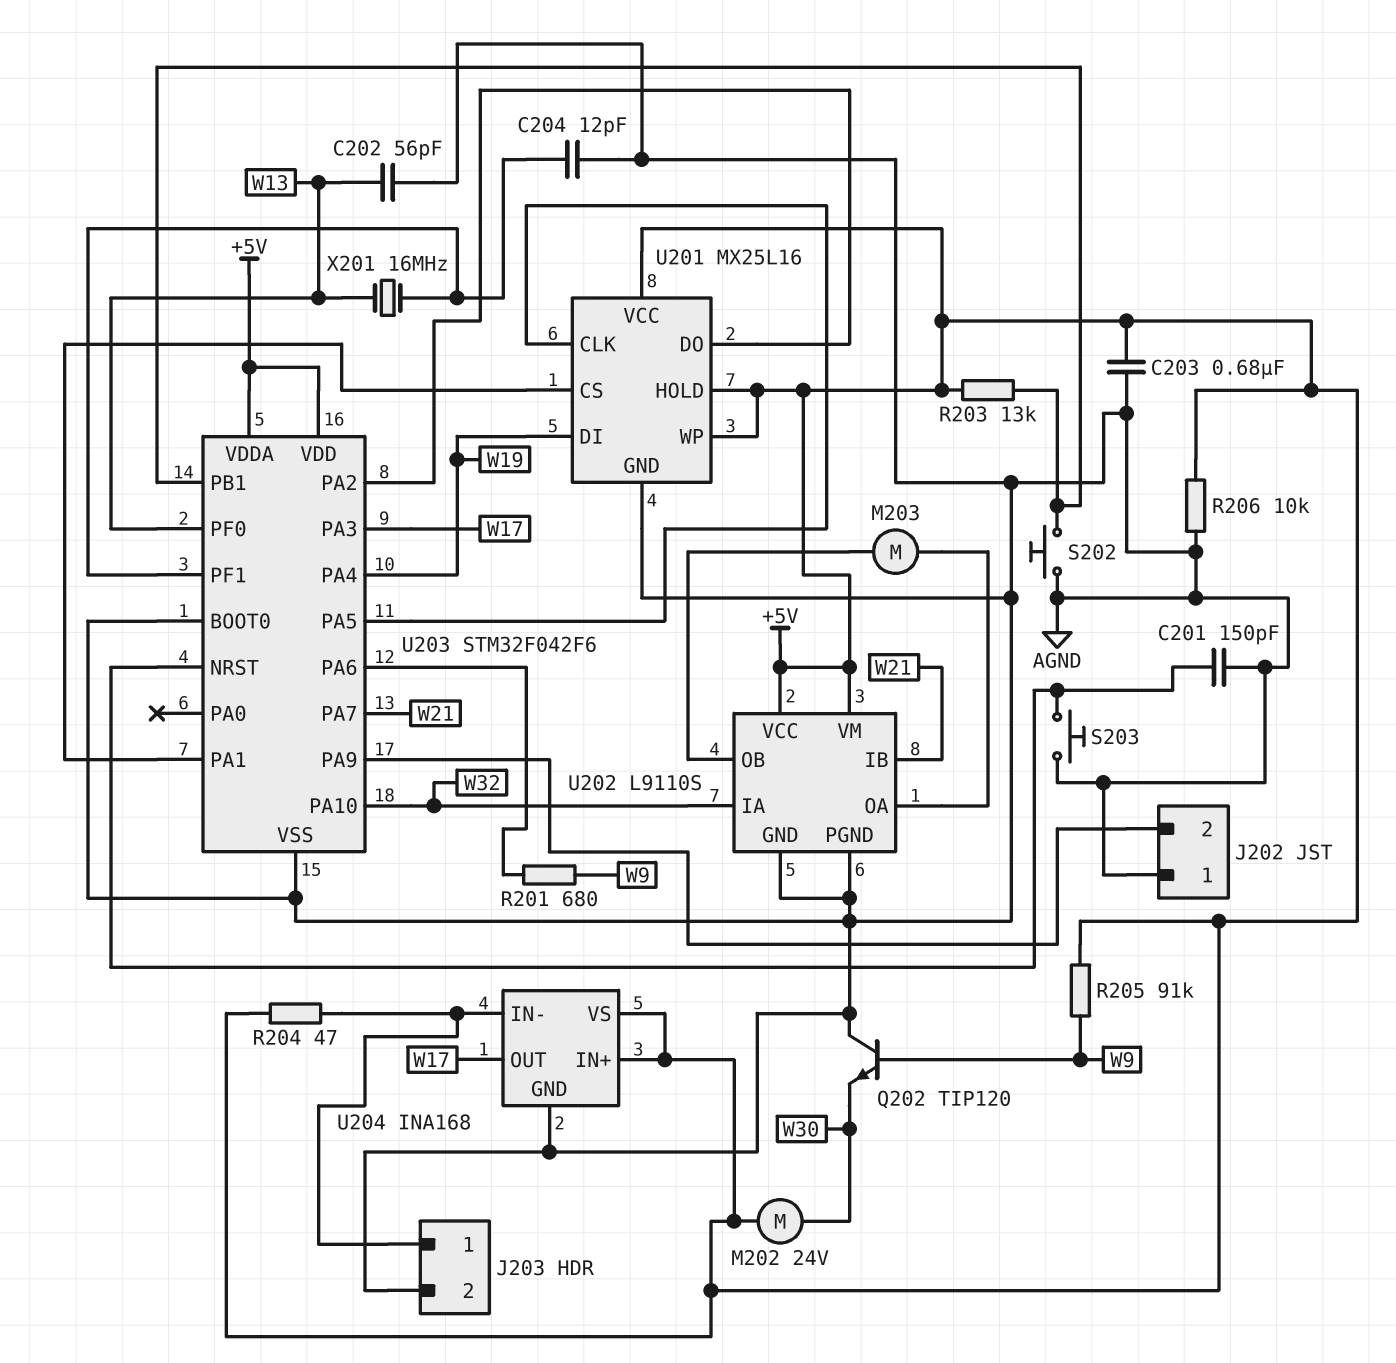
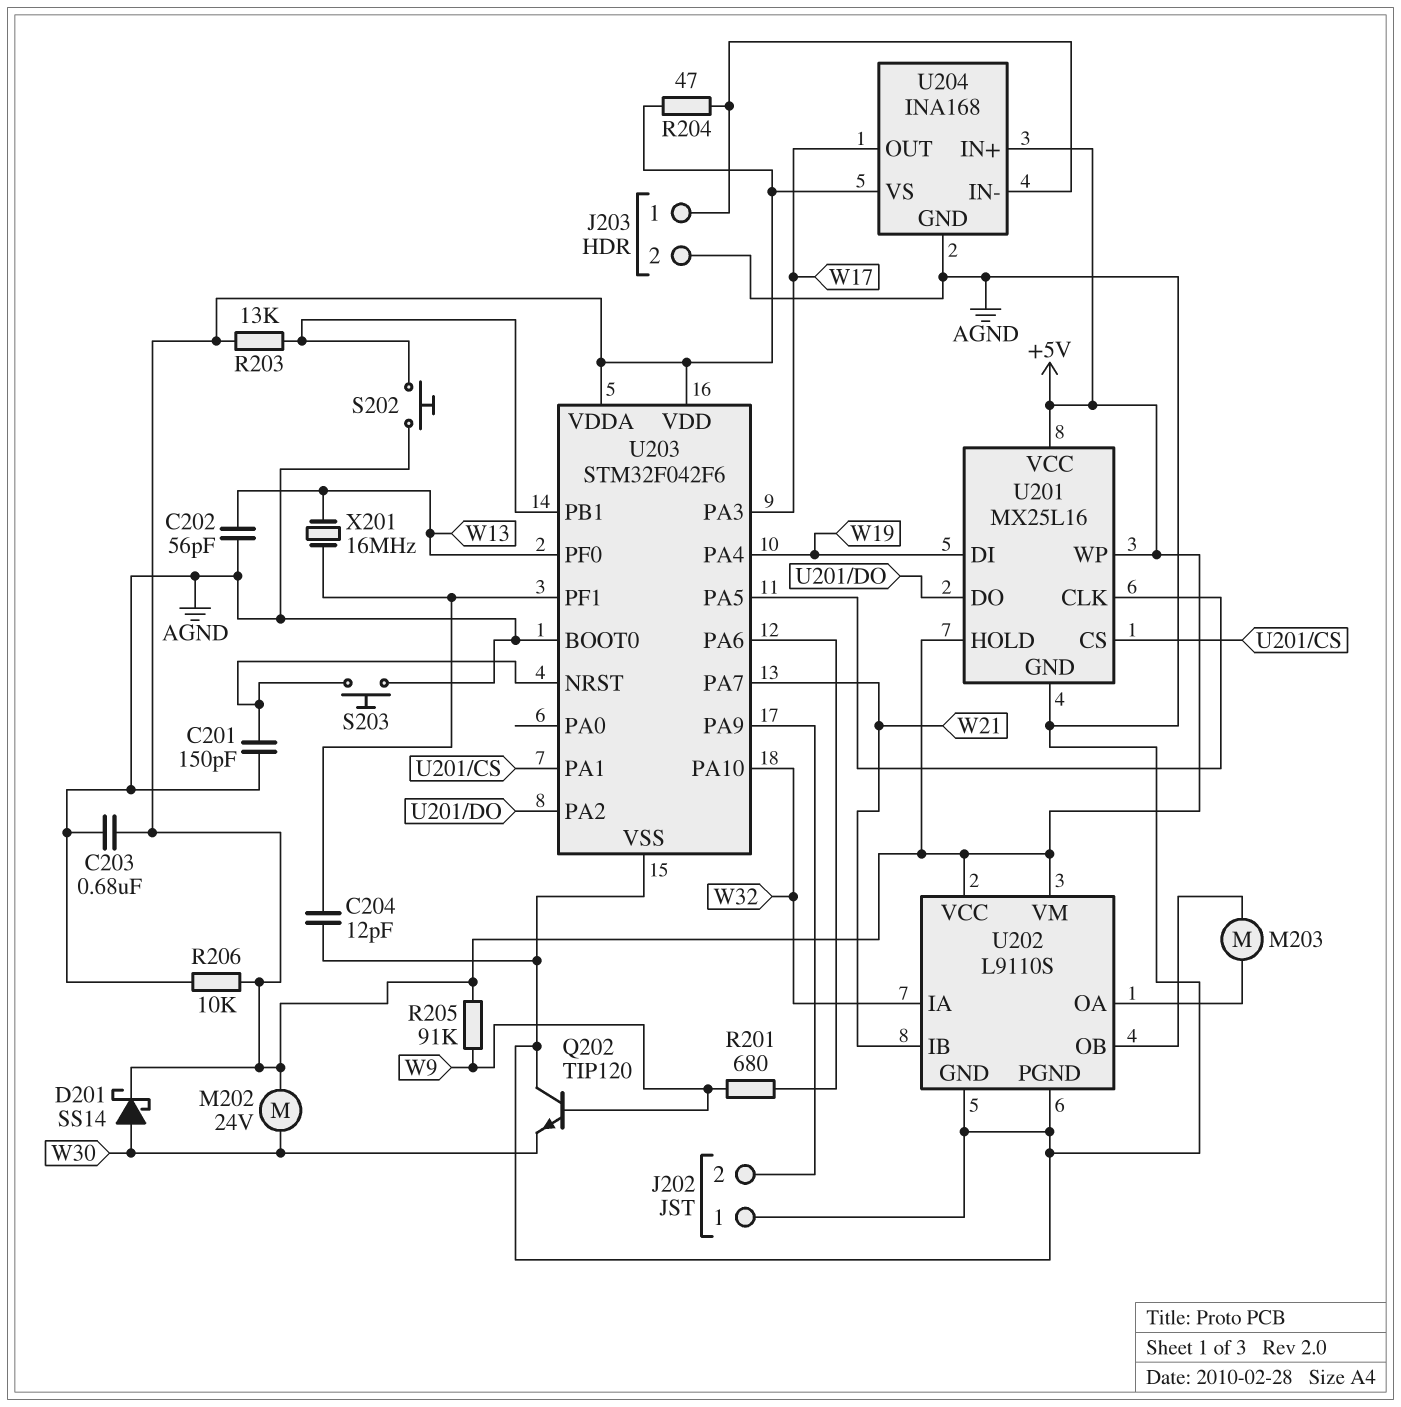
D201: none -> schottky SS14 (A W30, K +5V)

